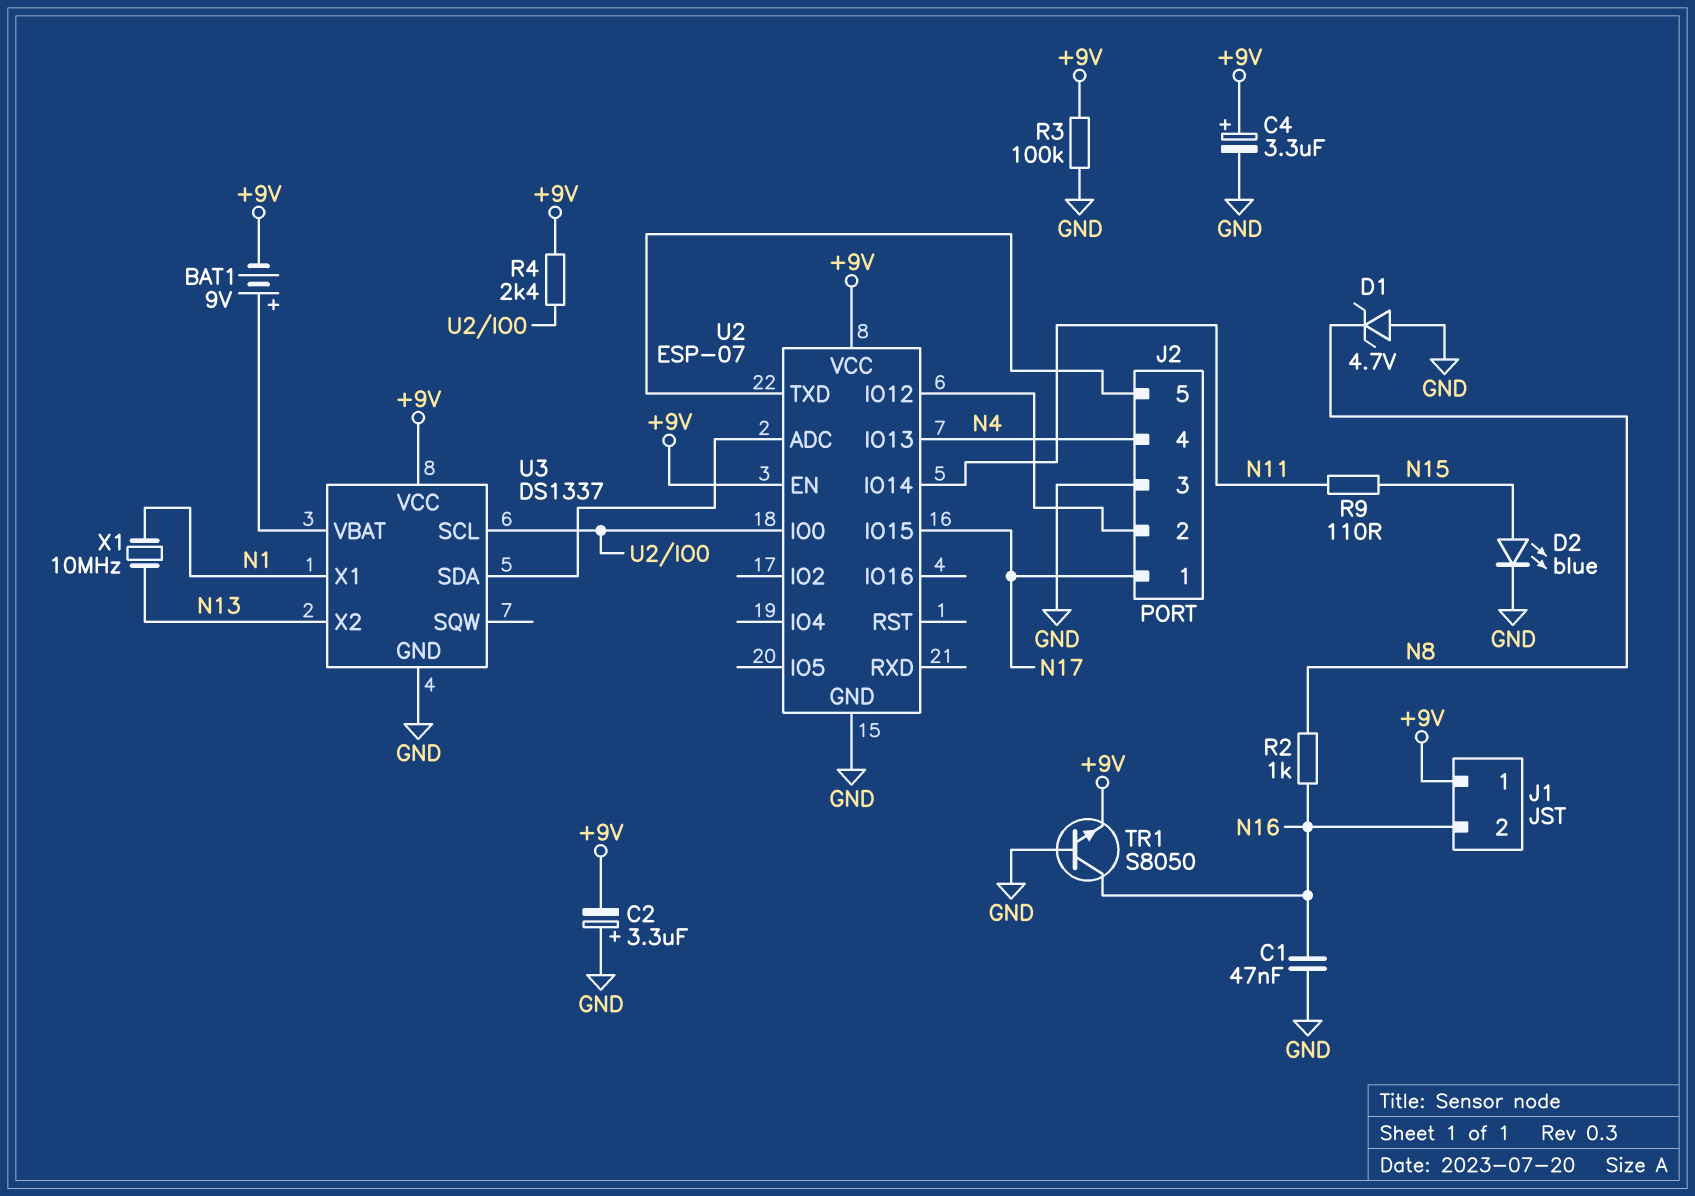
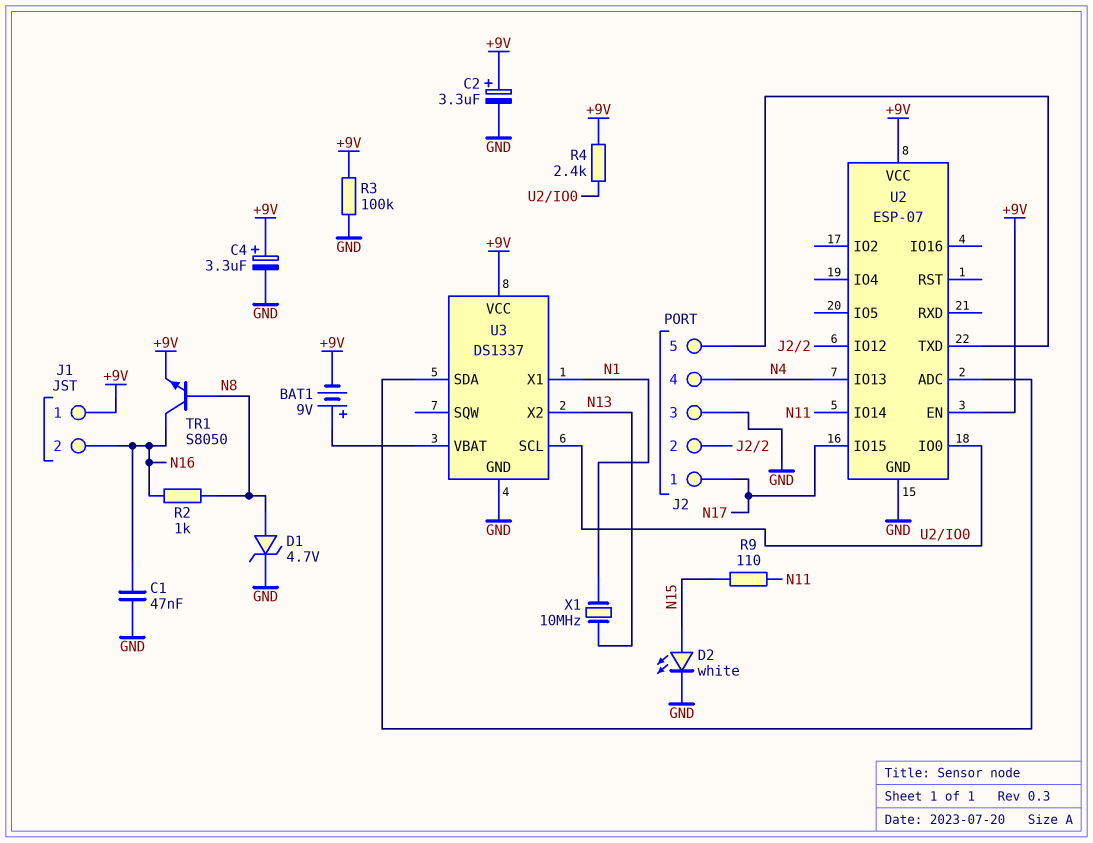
C2: 3.3uF (plus GND, minus +9V) -> 3.3uF (plus +9V, minus GND)
D1: zener 4.7V (A GND, K N8) -> zener 4.7V (A N8, K GND)
D2: LED blue (A N15, K GND) -> LED white (A N15, K GND)
TR1: NPN S8050 (B GND, C N16, E +9V) -> NPN S8050 (B N8, C N16, E +9V)

